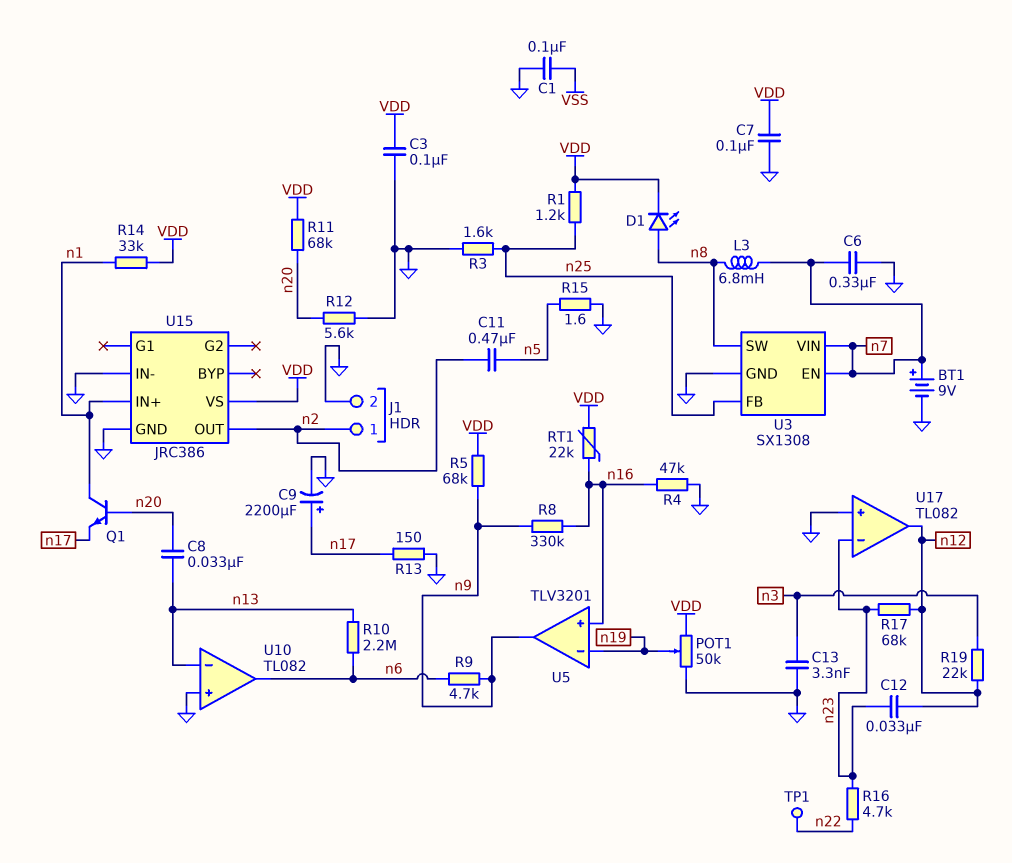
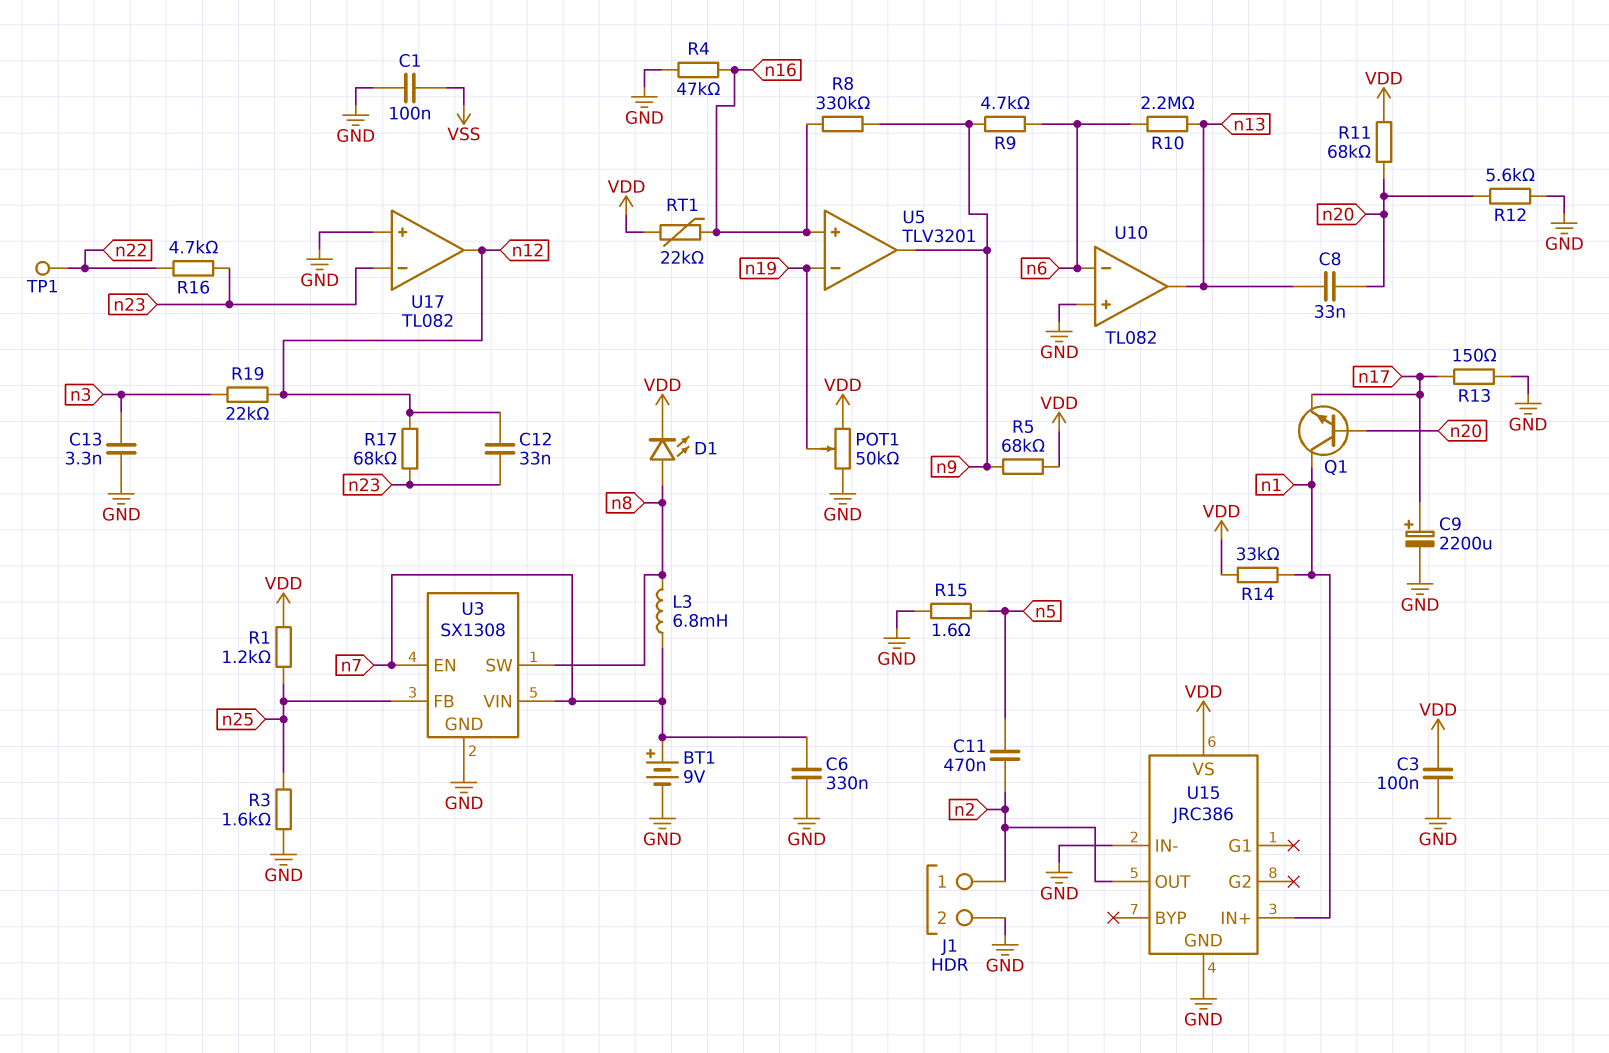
C7: 100nF (GND, VDD) -> none
U10 pin in-: n13 -> n6
U10 pin out: n6 -> n13

